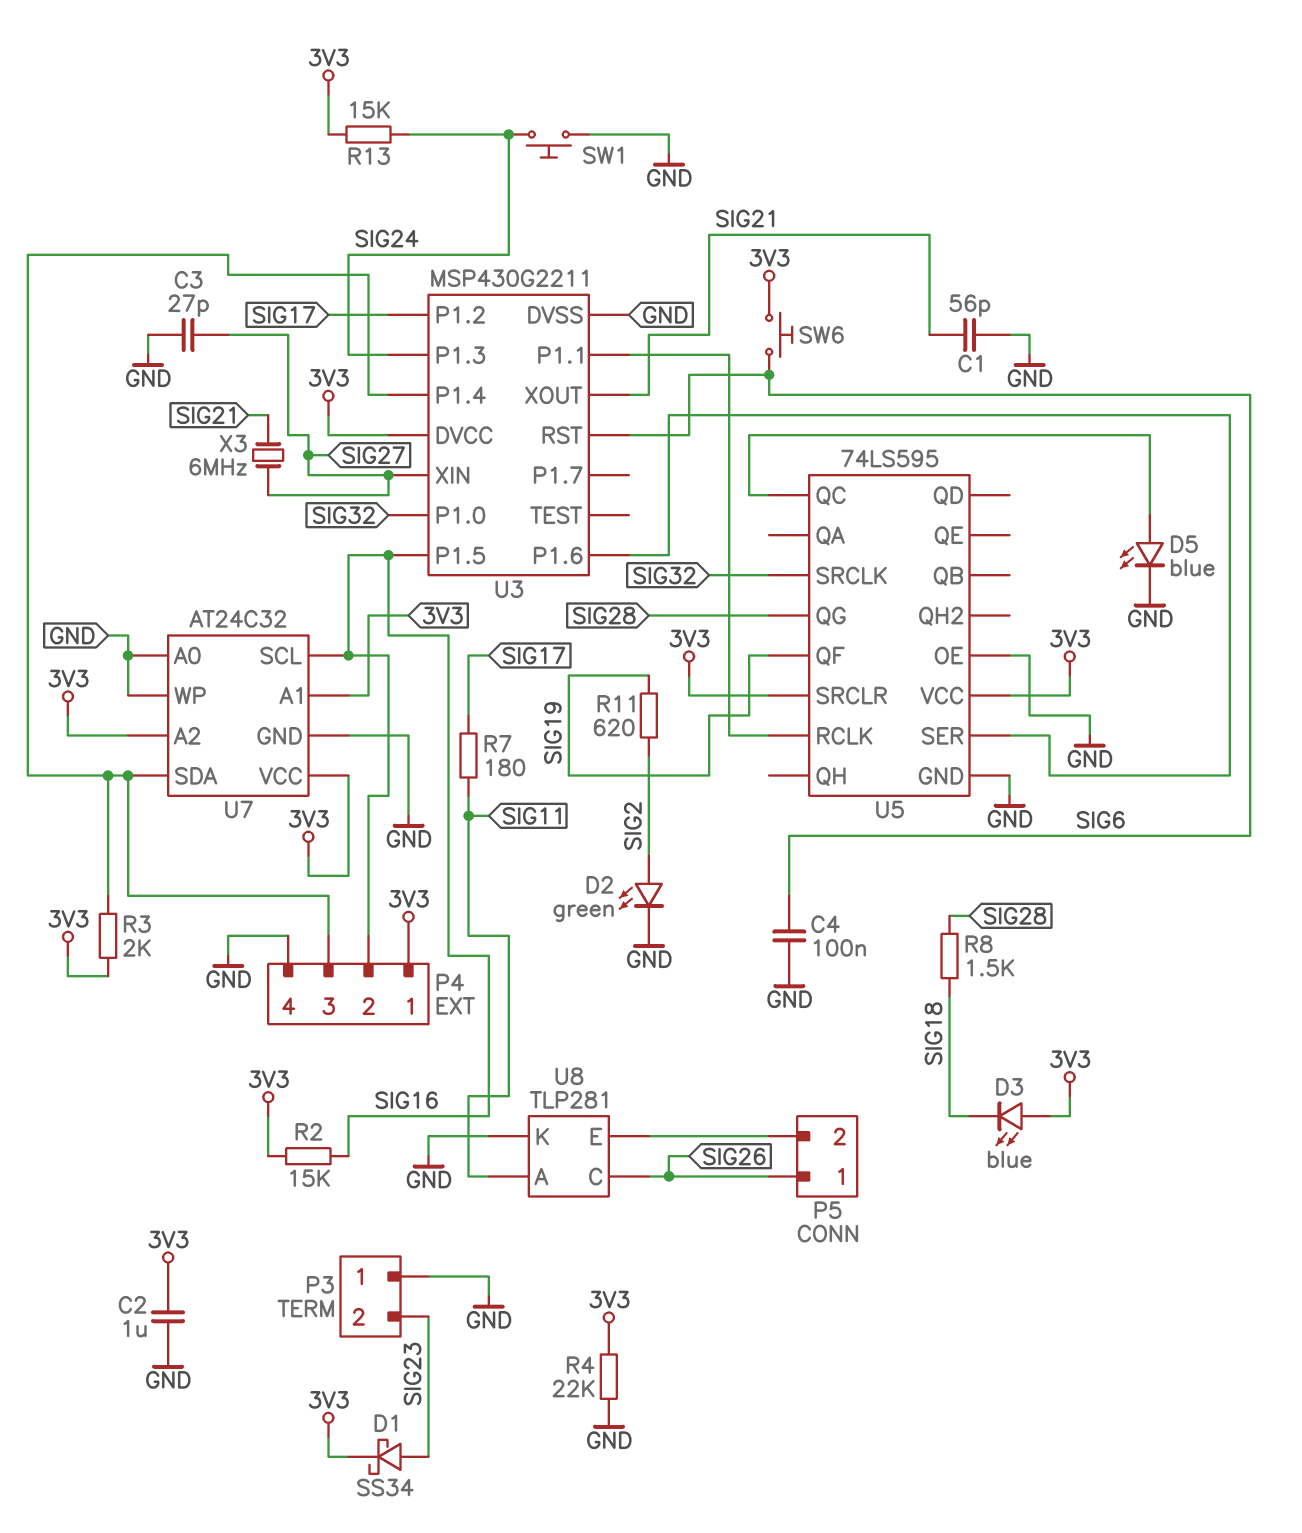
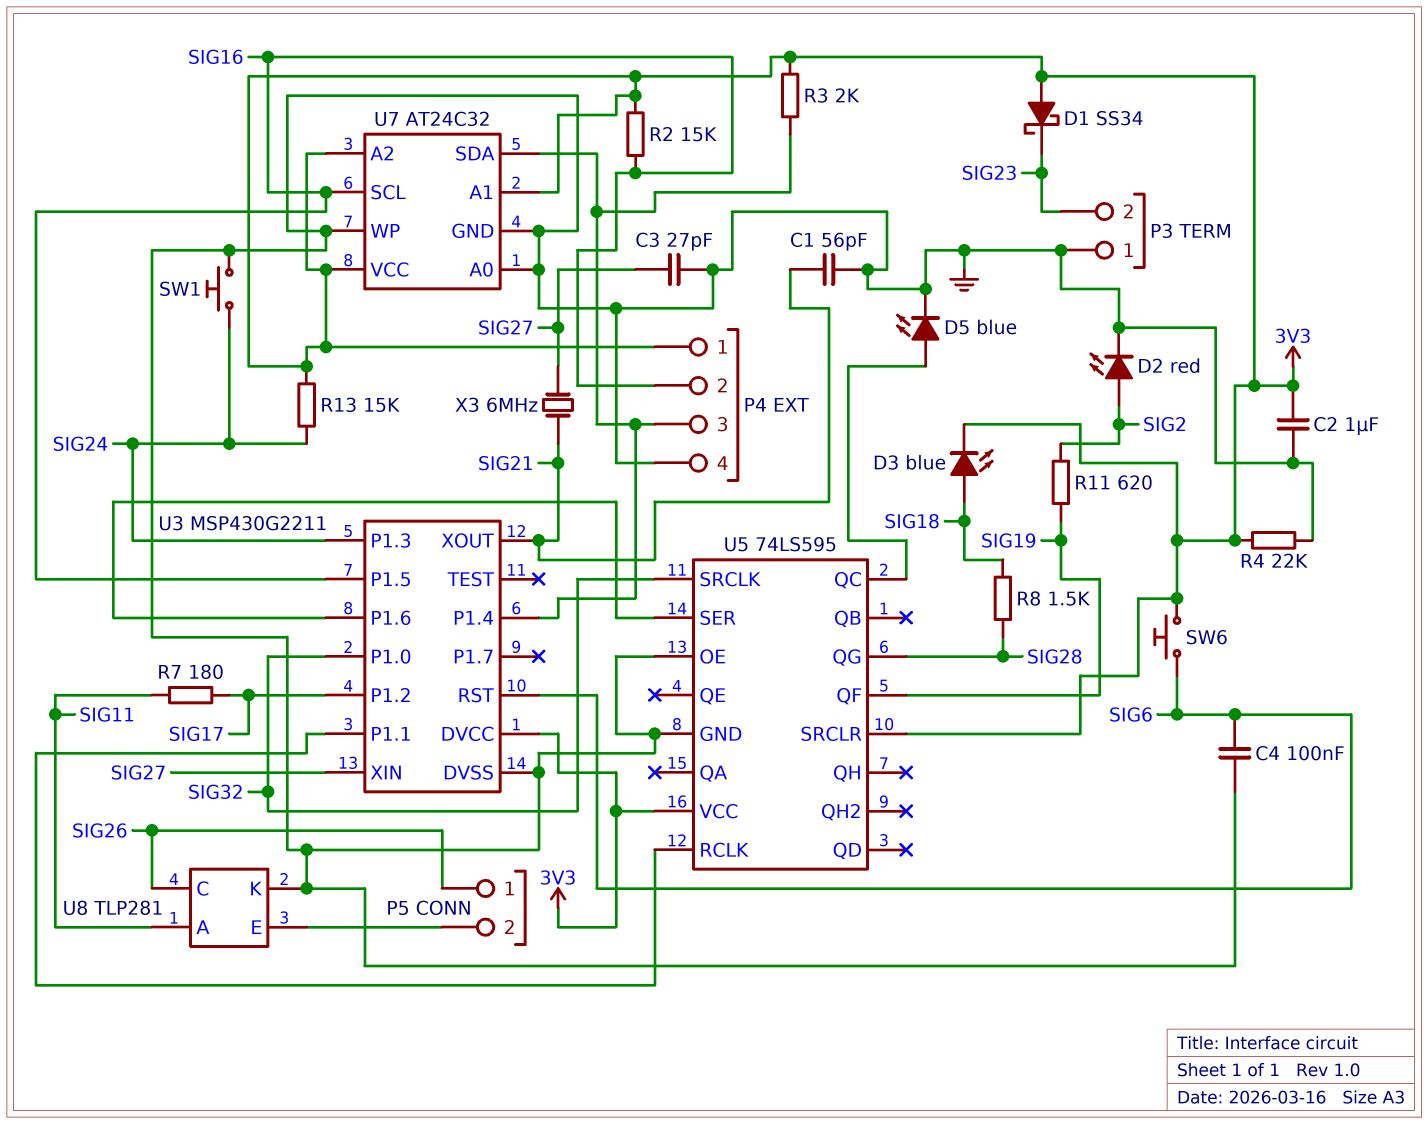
D1: schottky SS34 (A SIG23, K 3V3) -> schottky SS34 (A 3V3, K SIG23)
D2: LED green (A SIG2, K GND) -> LED red (A SIG2, K GND)
D3: LED blue (A 3V3, K SIG18) -> LED blue (A SIG18, K 3V3)

